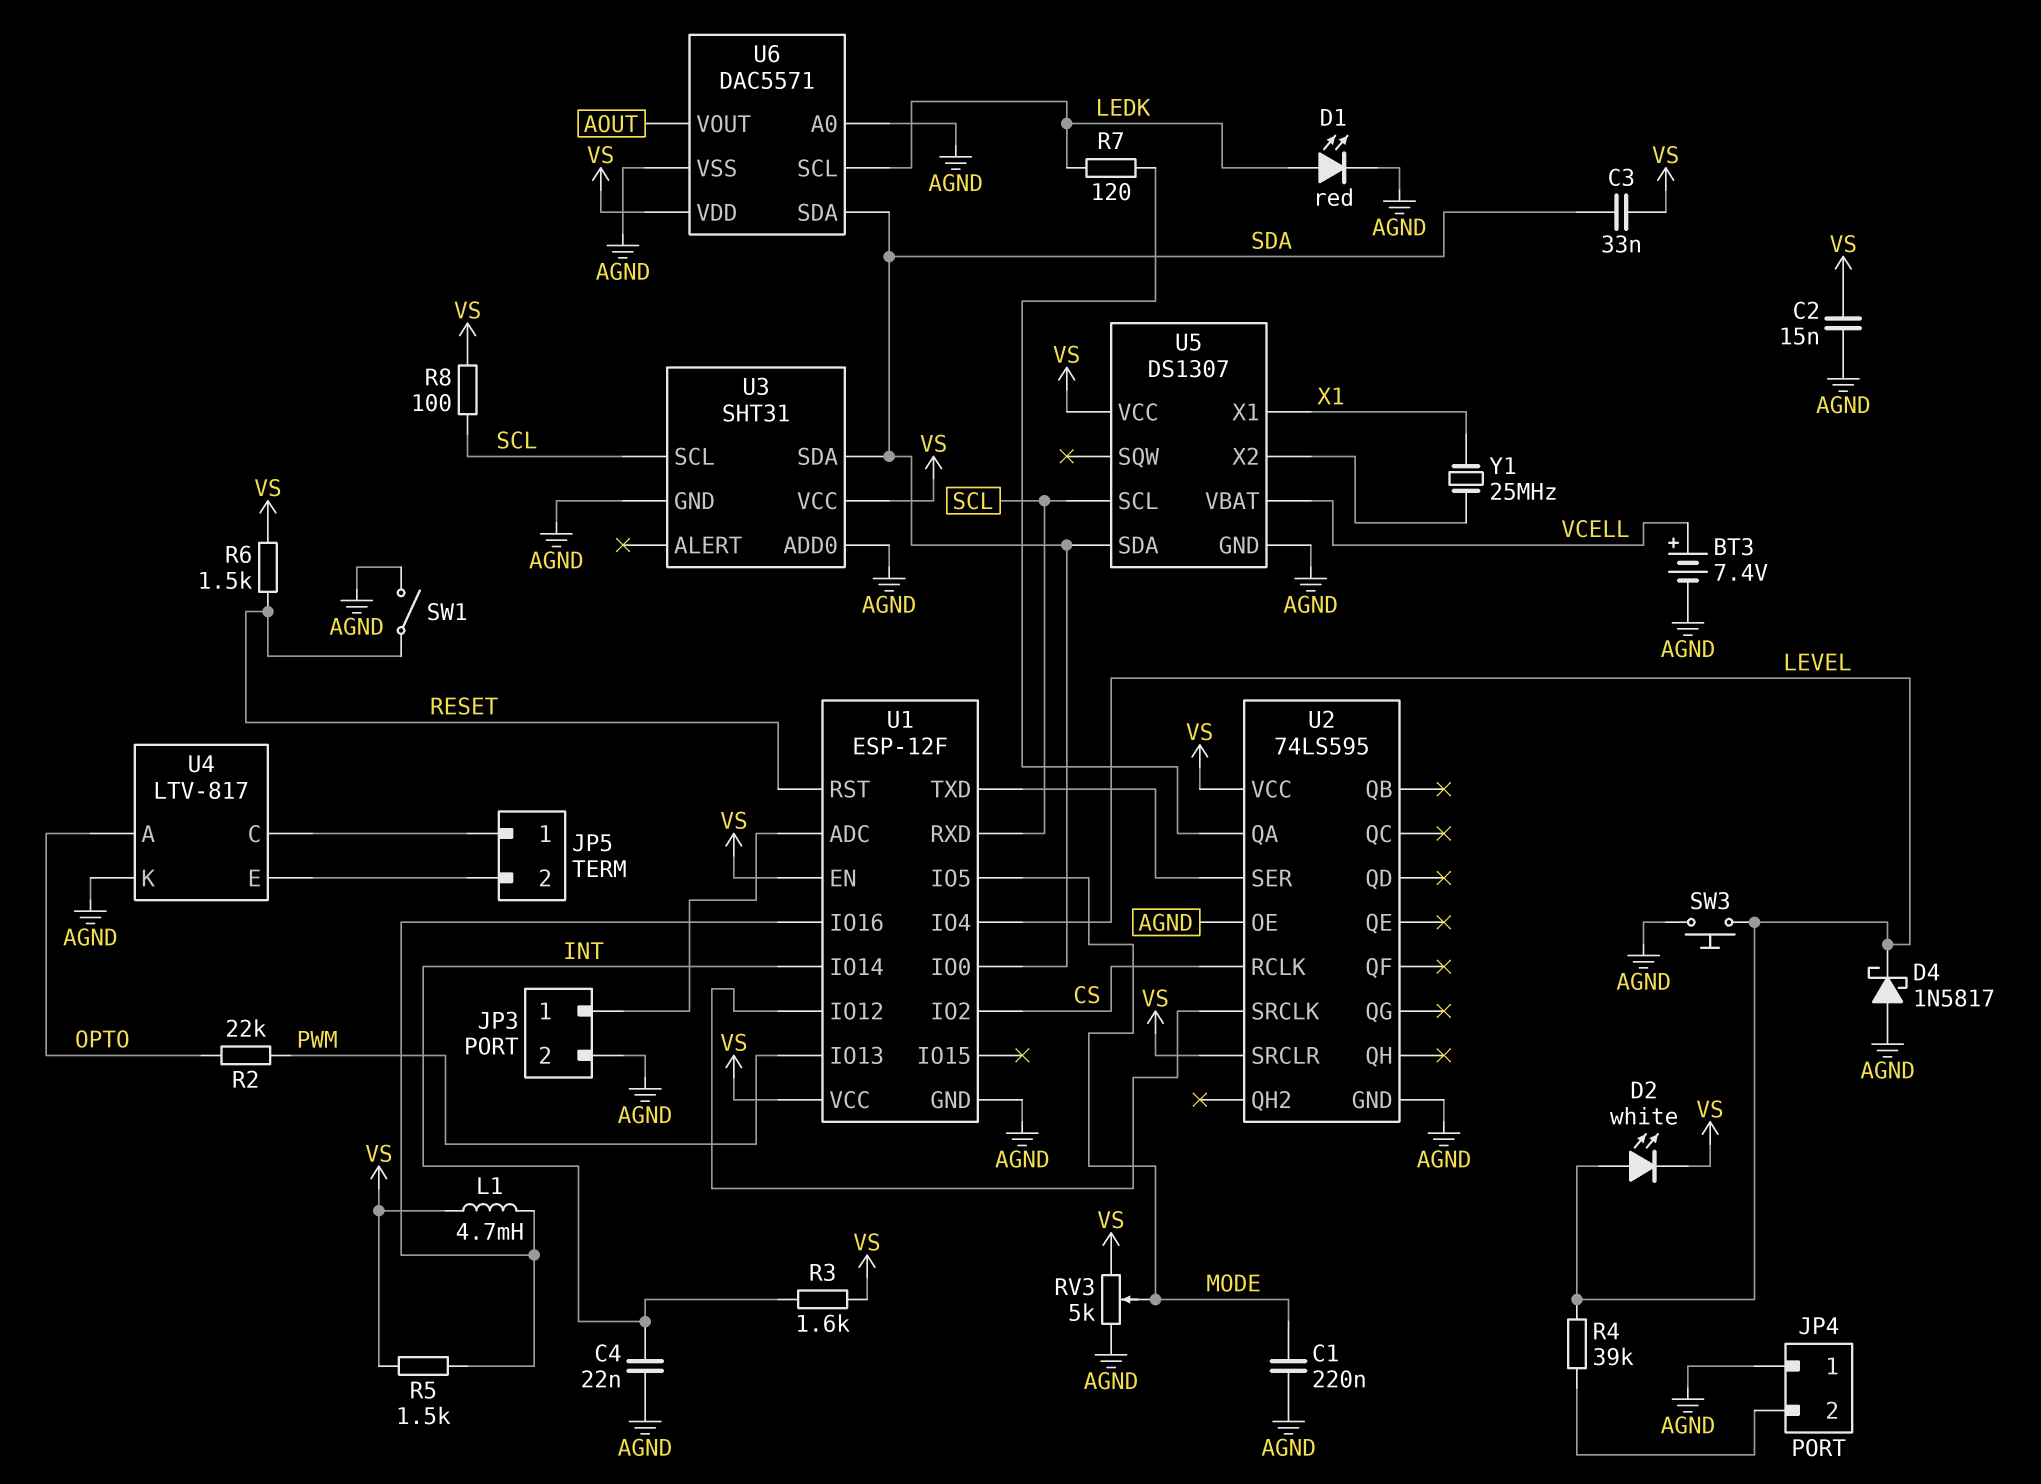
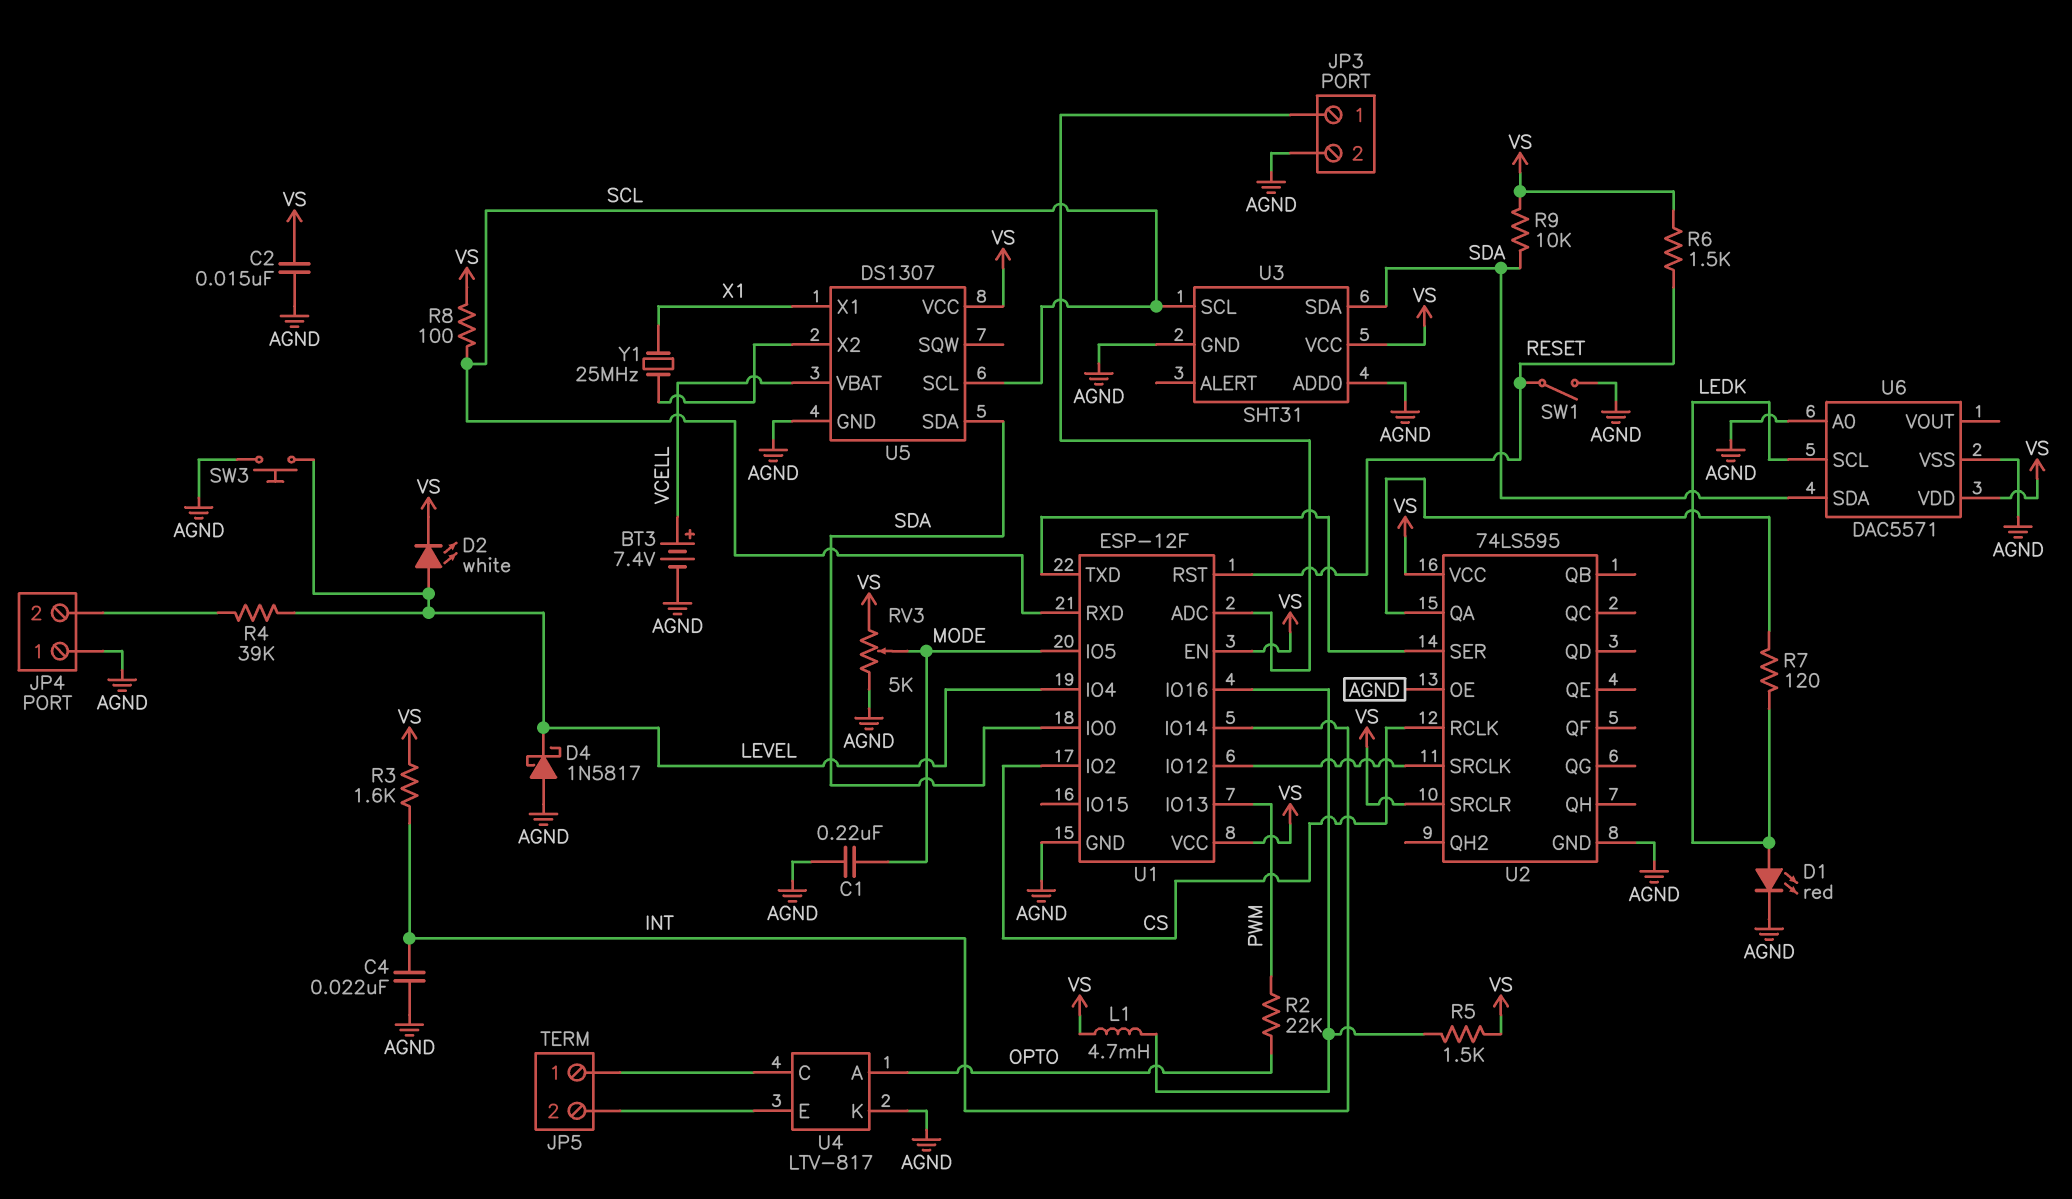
C3: 33nF (SDA, VS) -> none
R9: none -> 10k (SDA, VS)
U6 pin VOUT: AOUT -> none

